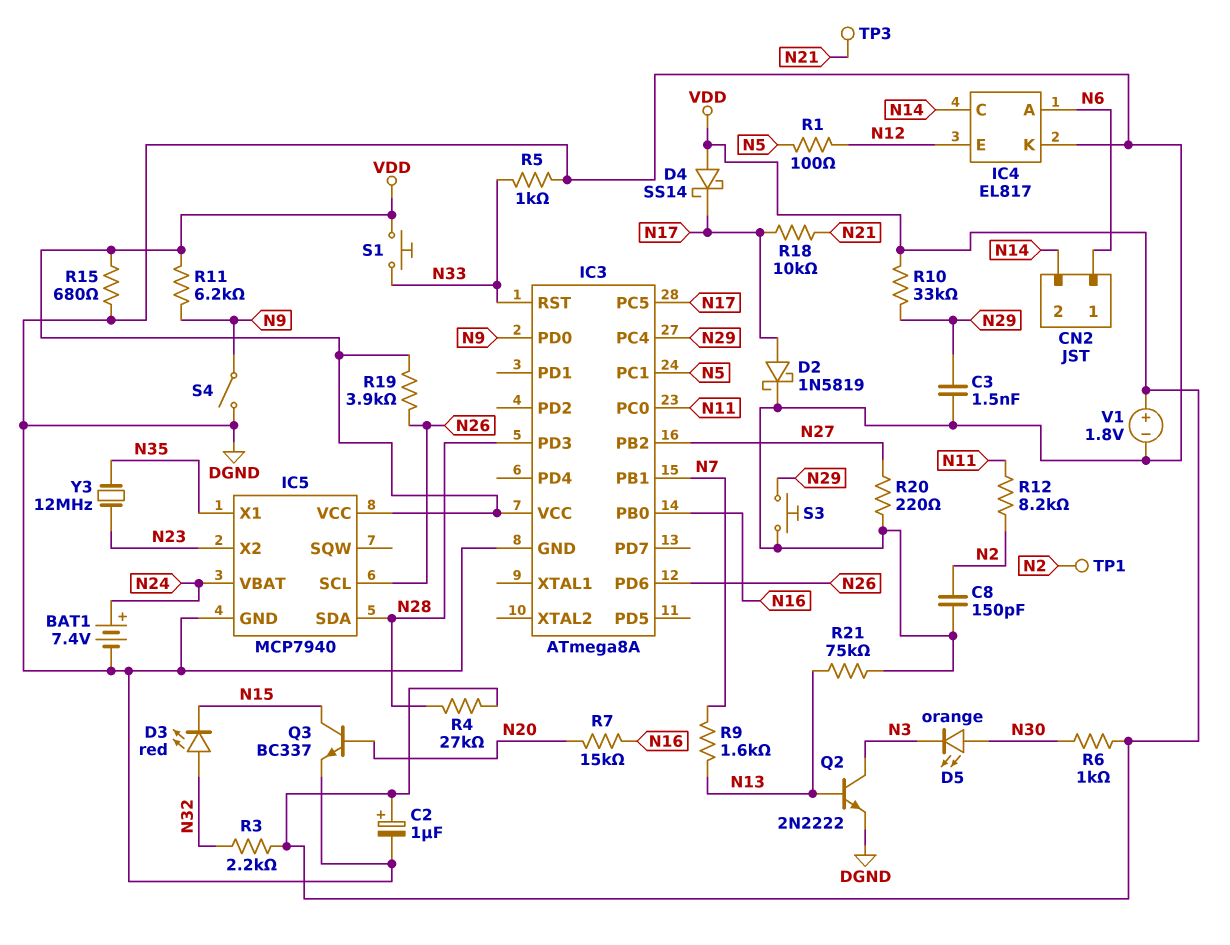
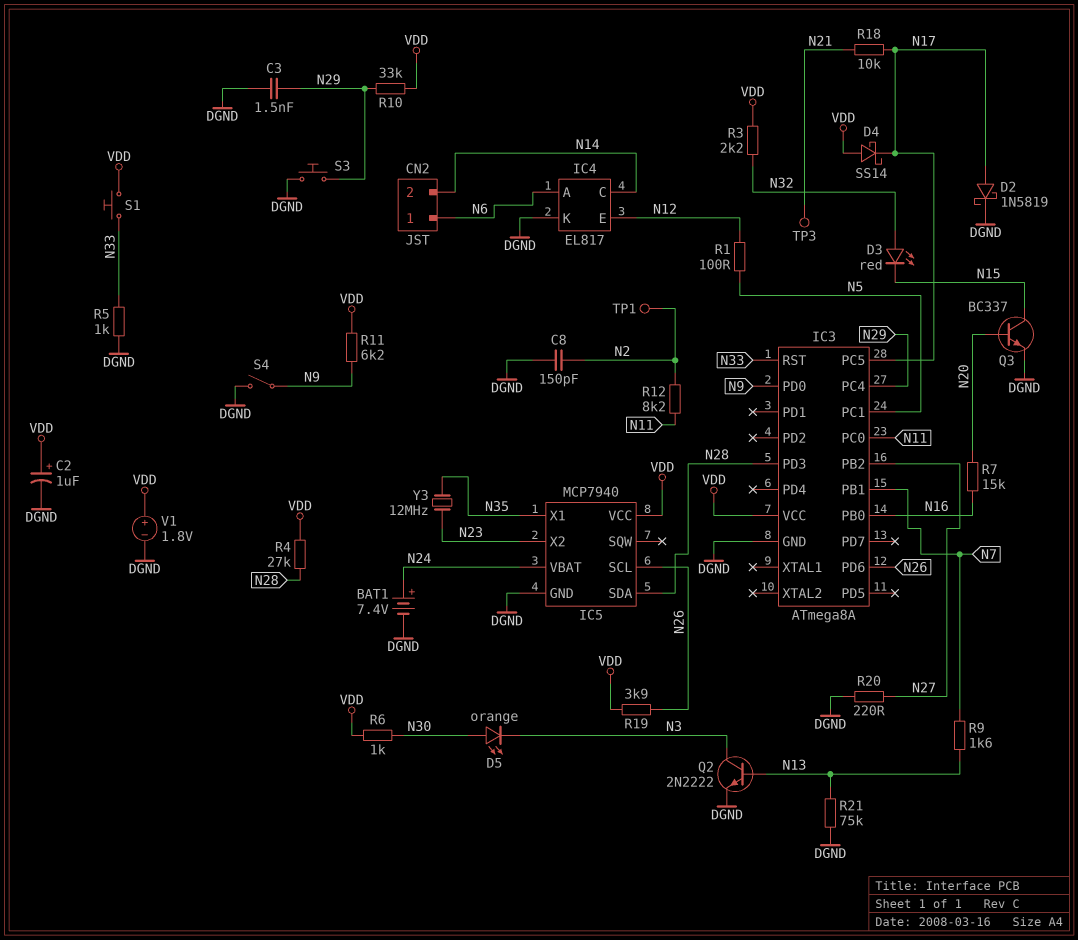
R15: 680 (DGND, VDD) -> none

